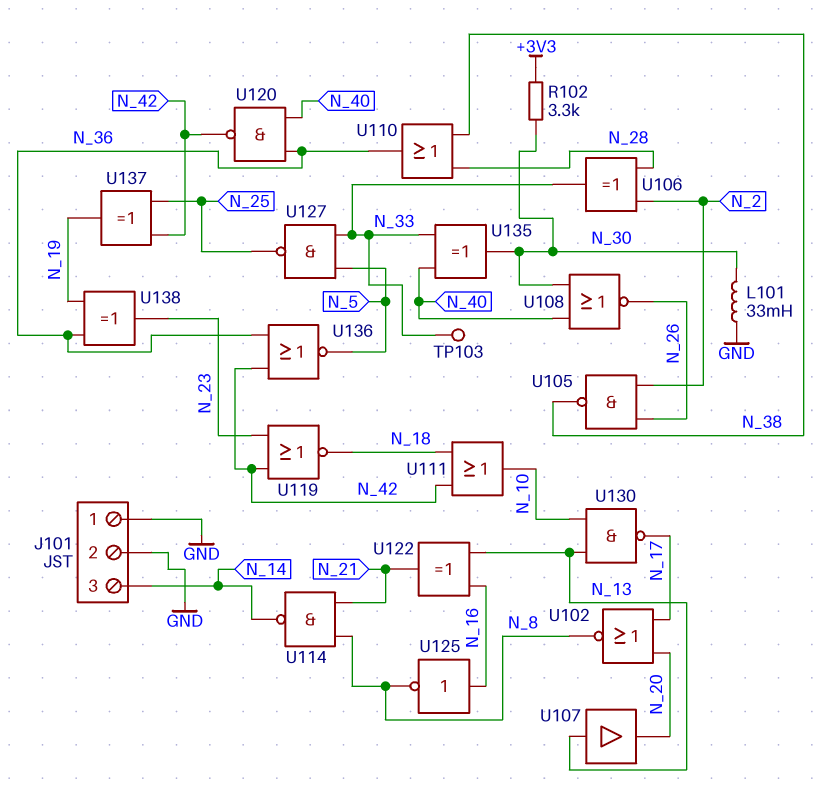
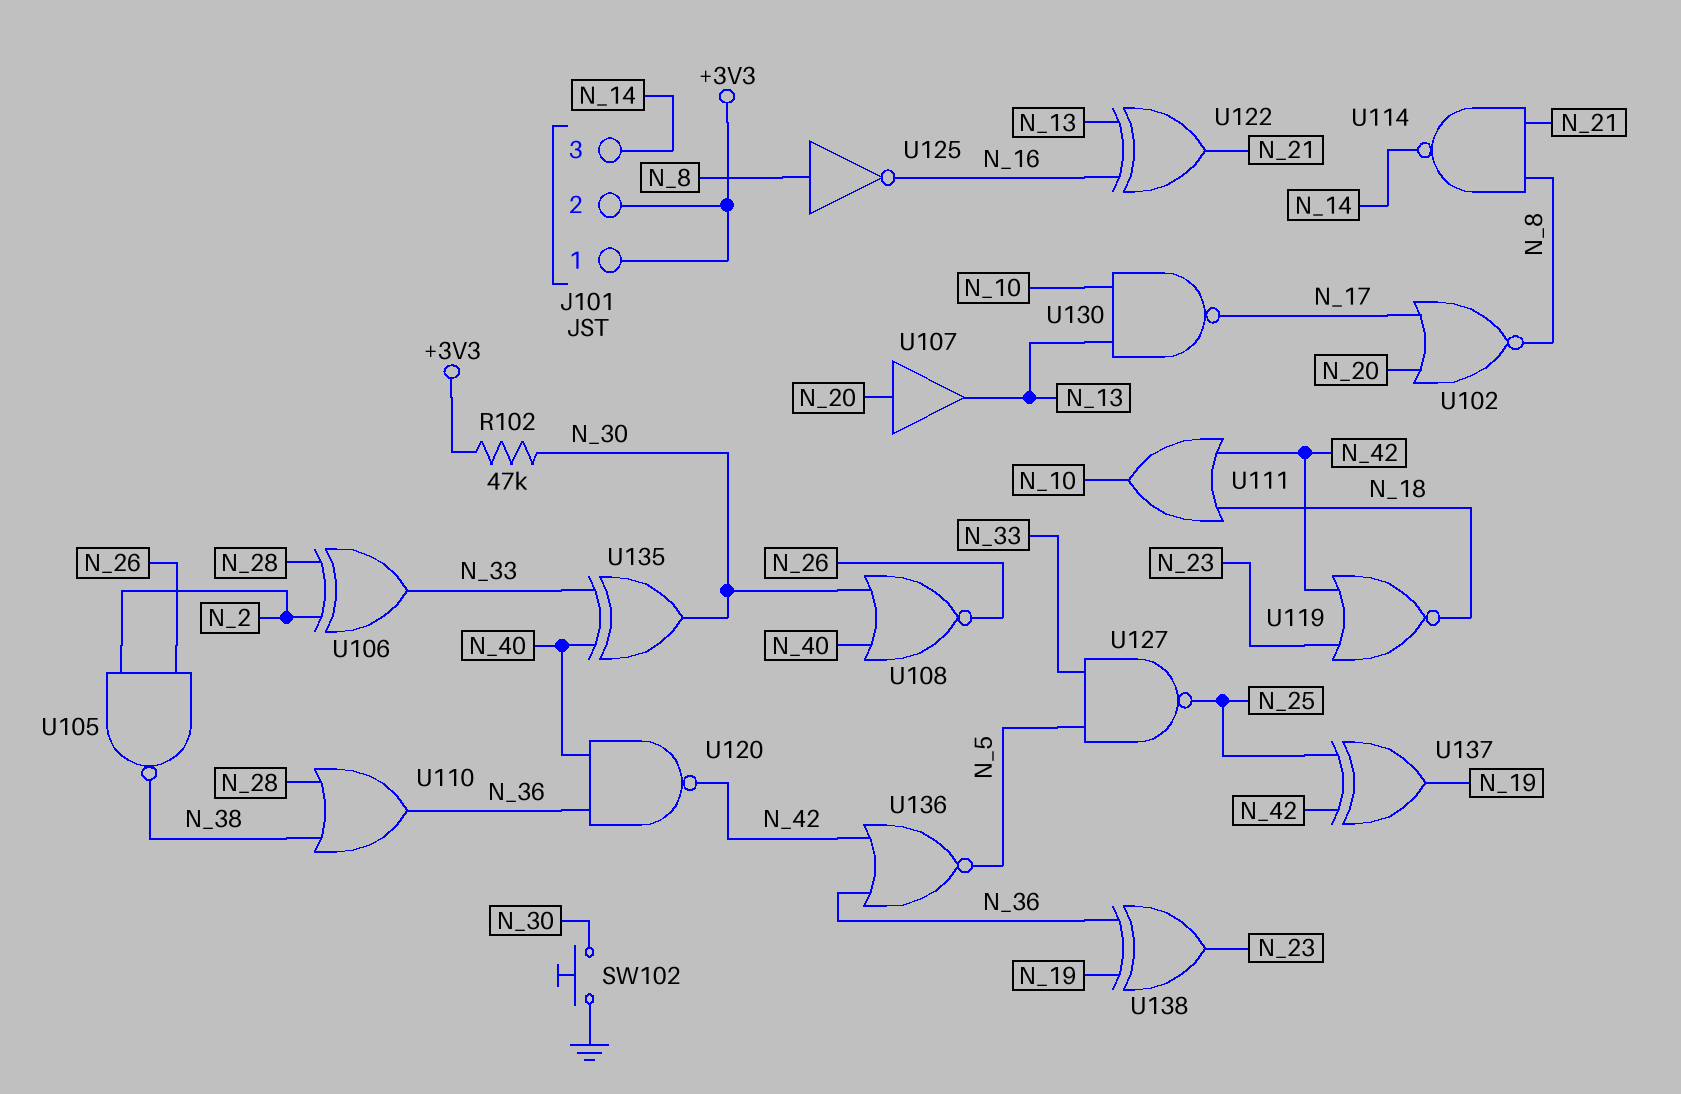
J101 pin 1: GND -> +3V3
J101 pin 2: GND -> +3V3
L101: 33mH (GND, N_30) -> none
R102: 3.3k (+3V3, N_30) -> 47k (+3V3, N_30)
SW102: none -> button (GND, N_30)
TP103: test point (N_33) -> none
U107: buffer (in N_13, out N_20) -> buffer (in N_20, out N_13)
U125: NOT (in N_16, out N_8) -> NOT (in N_8, out N_16)

